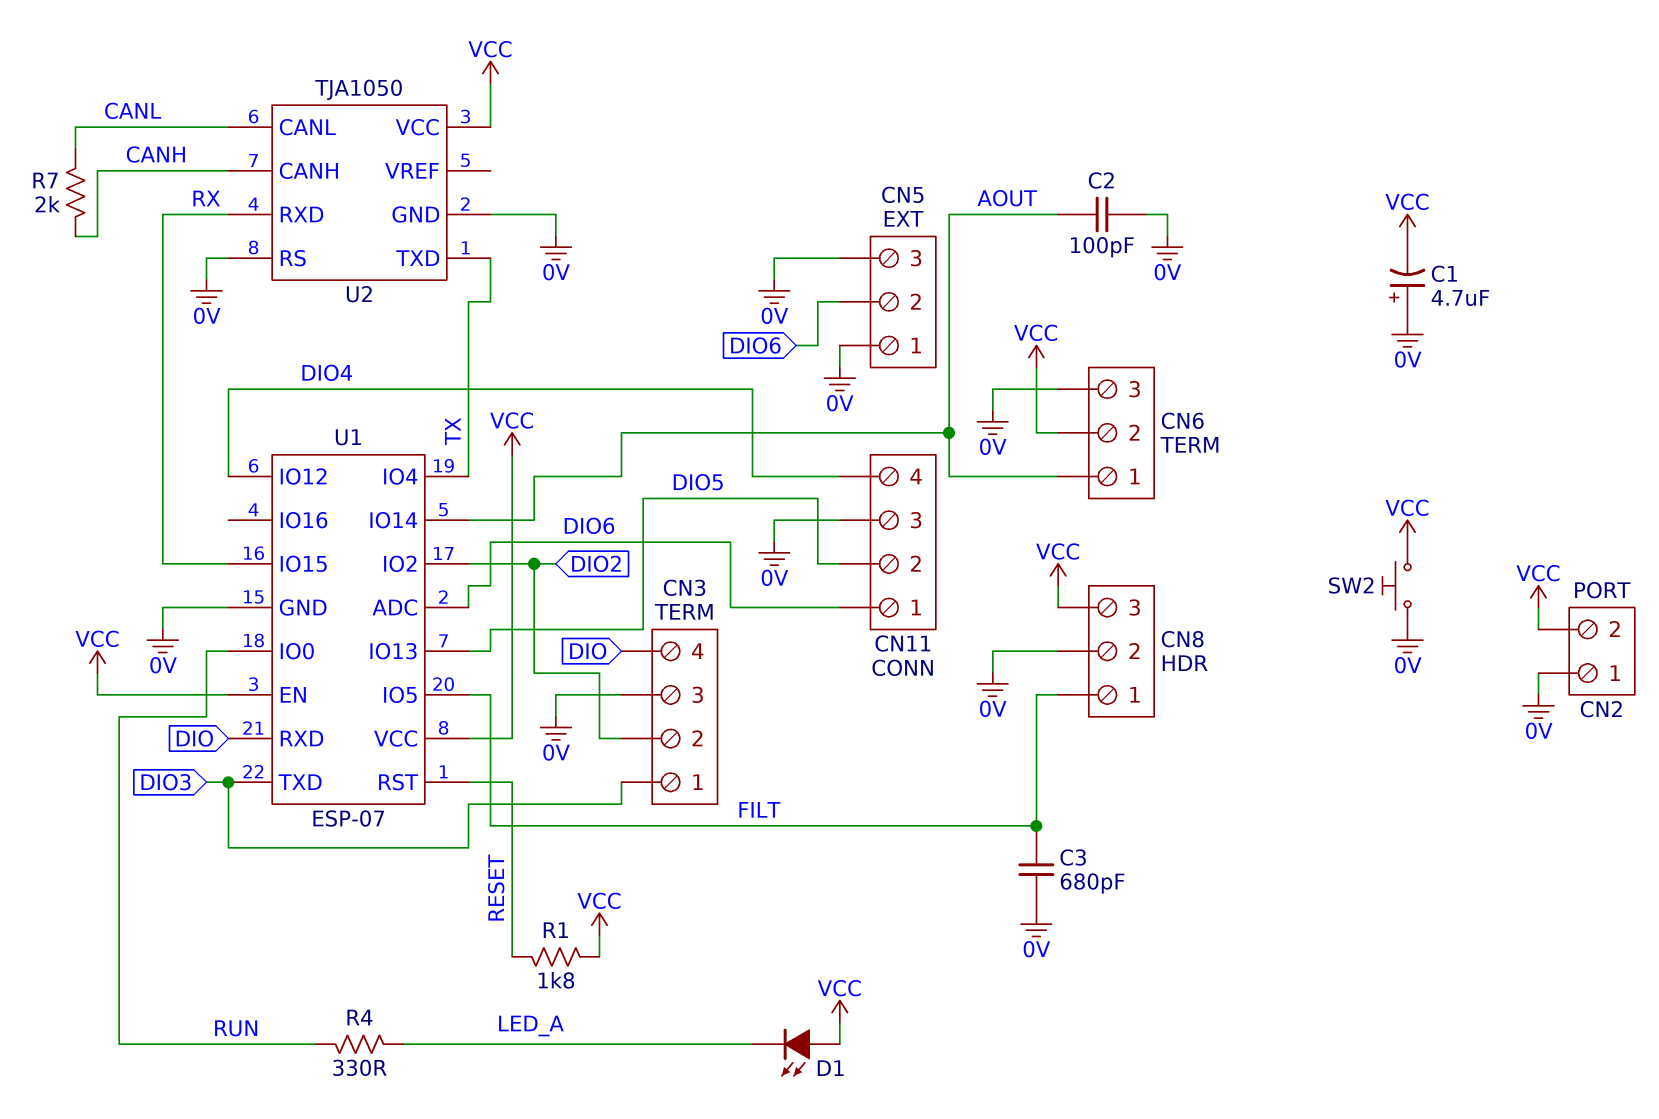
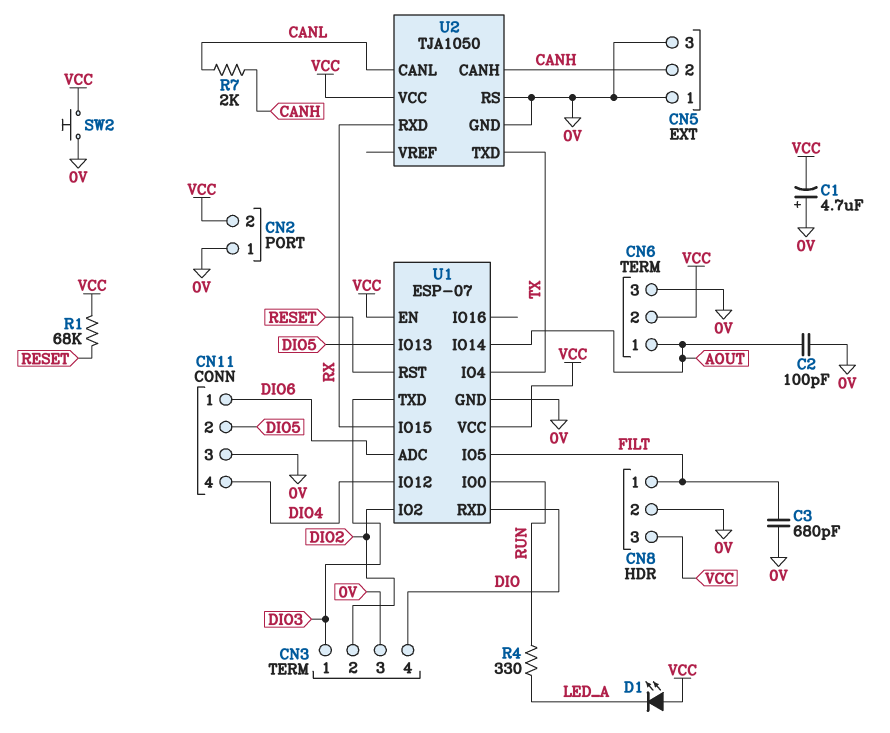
CN5 pin 2: DIO6 -> CANH
R1: 1.8k (RESET, VCC) -> 68k (RESET, VCC)

